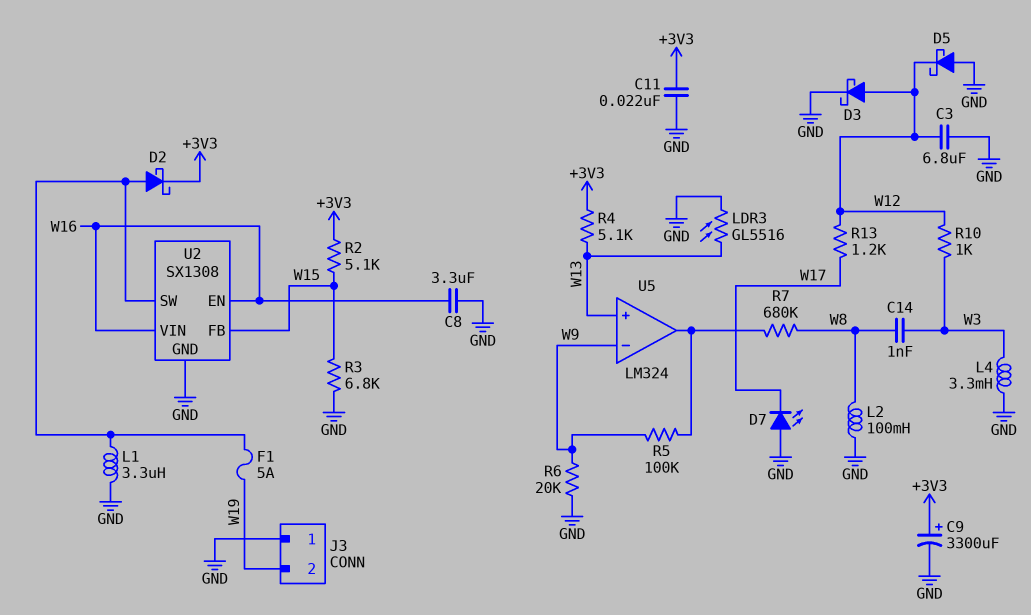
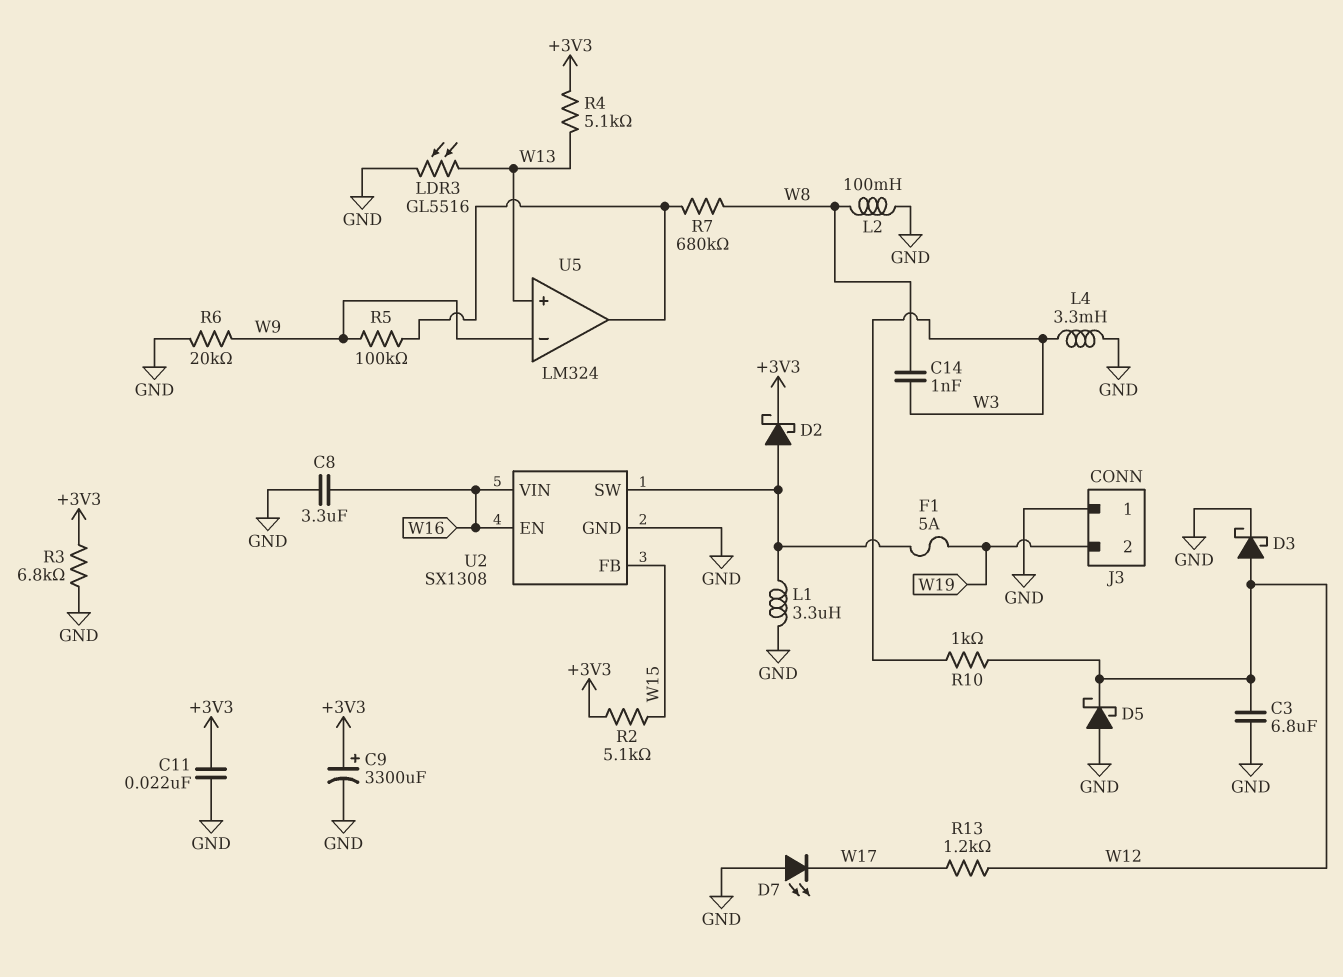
R3: 6.8k (GND, W15) -> 6.8k (+3V3, GND)

